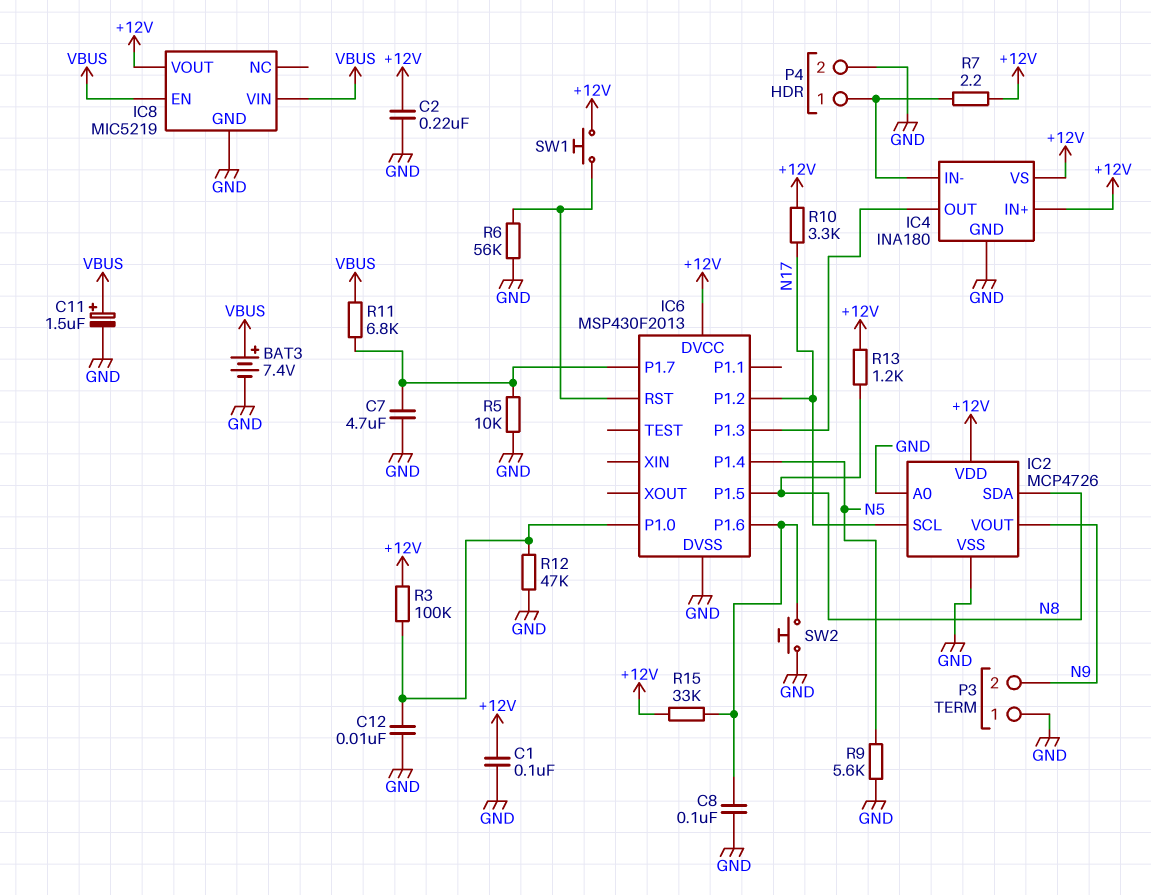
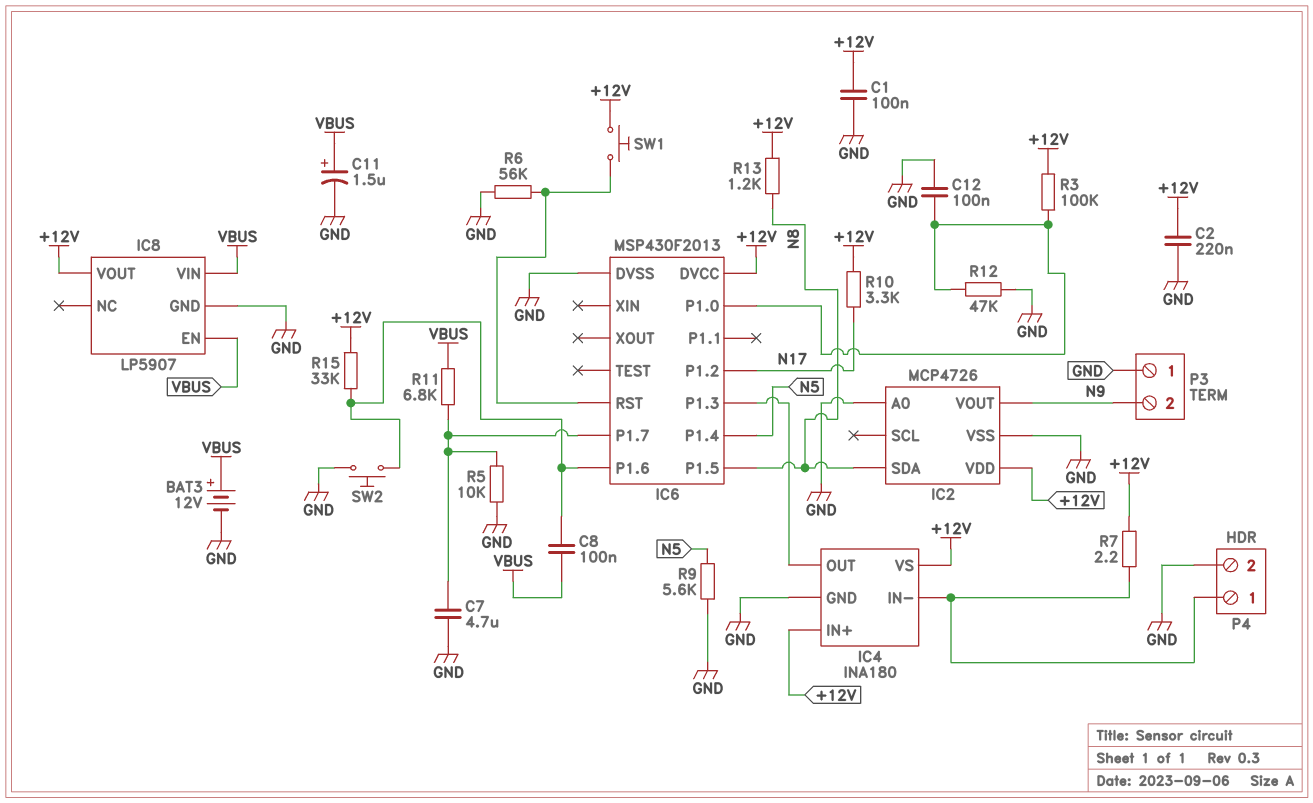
BAT3: 7.4V (plus VBUS, minus GND) -> 12V (plus VBUS, minus GND)
C8: 100nF (GND, IC6/P1.6) -> 100nF (IC6/P1.6, VBUS)
C12: 10nF (GND, IC6/P1.0) -> 100nF (GND, IC6/P1.0)
IC2 pin SCL: N17 -> none
IC8: MIC5219 -> LP5907

